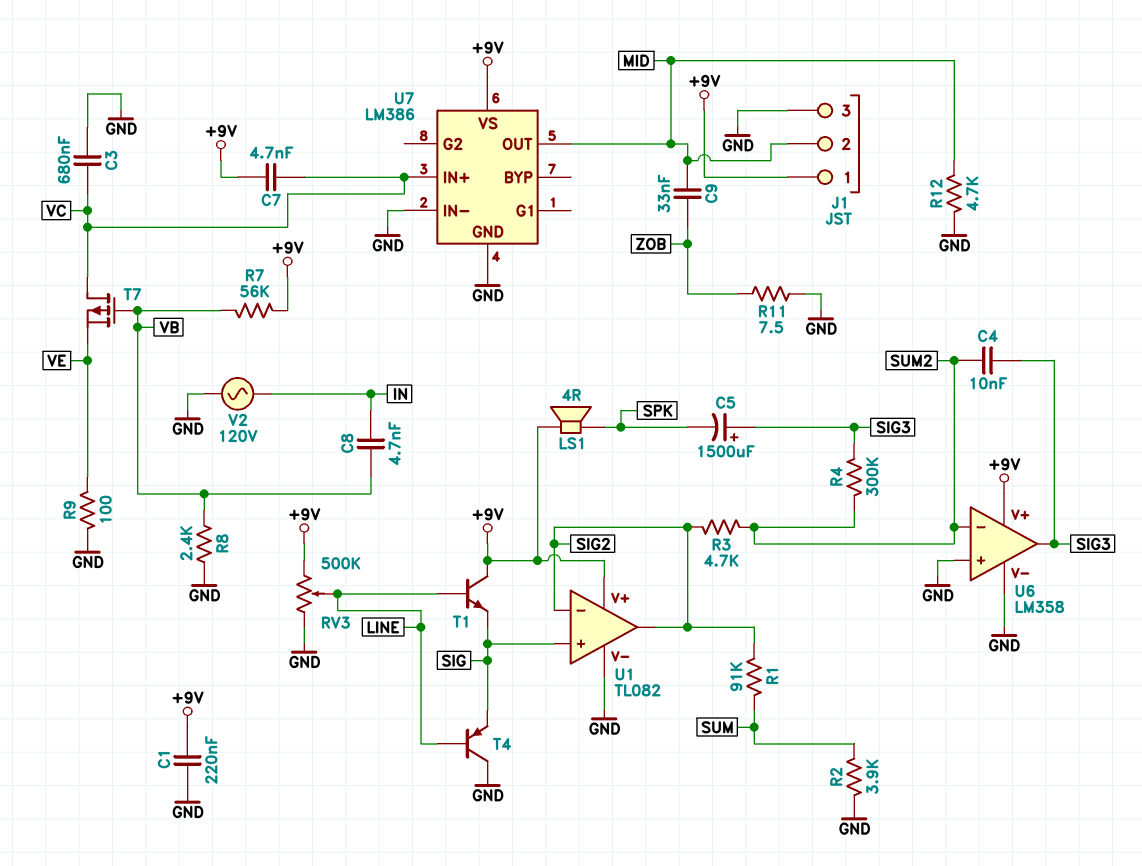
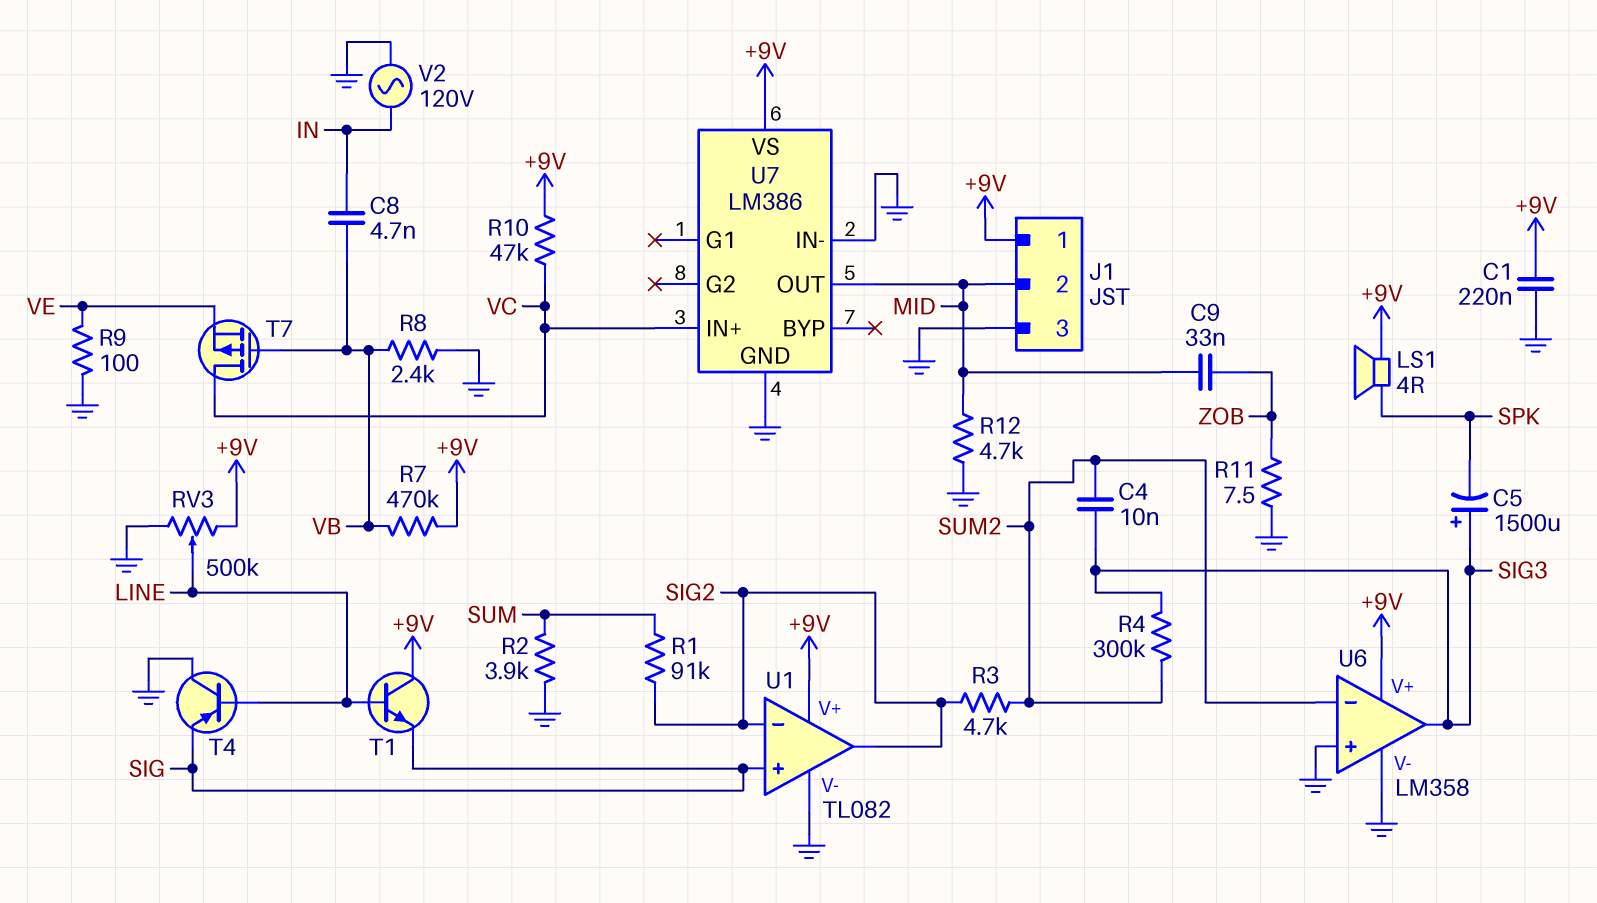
C3: 680nF (GND, VC) -> none
C7: 4.7nF (+9V, VC) -> none
R7: 56k (+9V, VB) -> 470k (+9V, VB)
R10: none -> 47k (+9V, VC)

